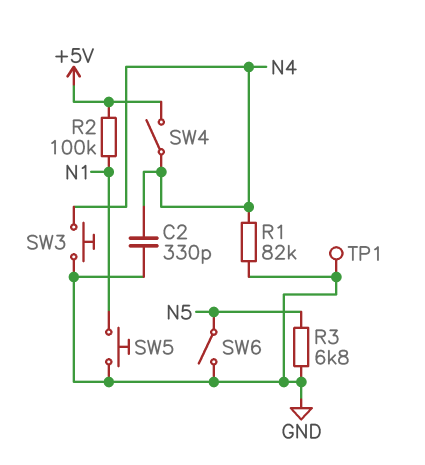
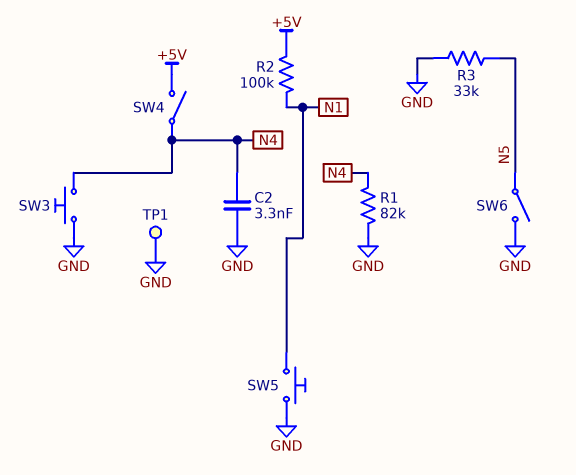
C2: 330pF (GND, N4) -> 3.3nF (GND, N4)
R3: 6.8k (GND, N5) -> 33k (GND, N5)

